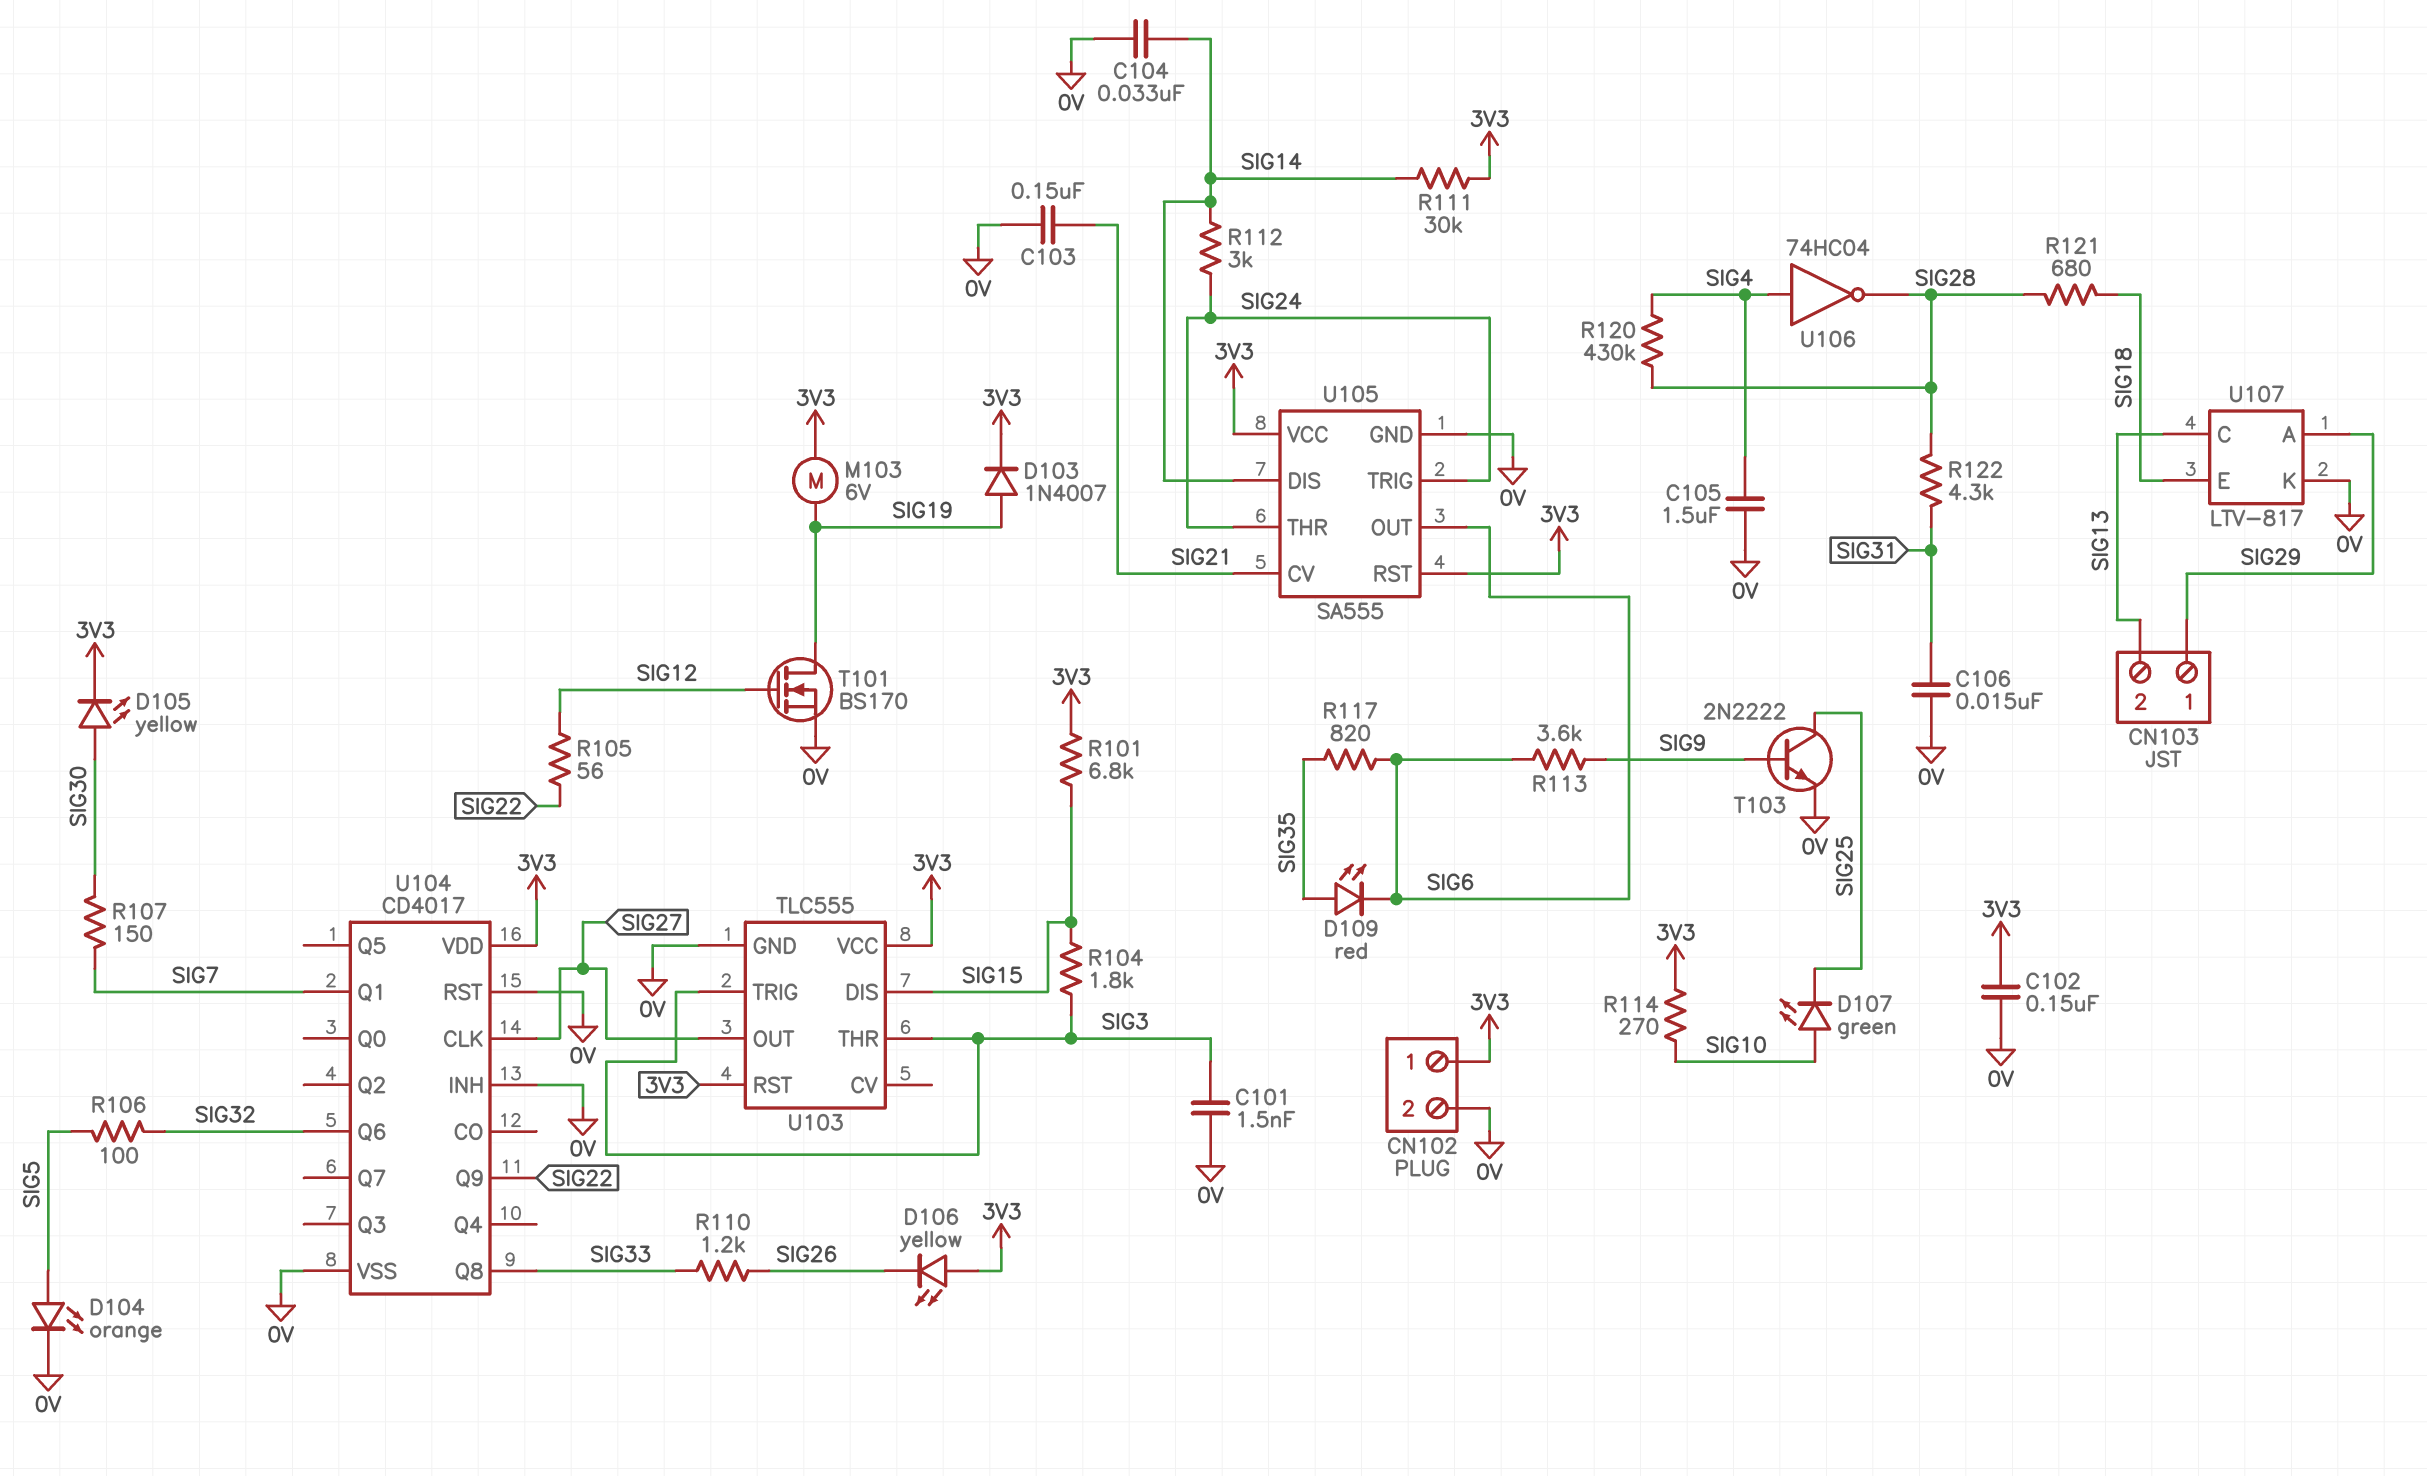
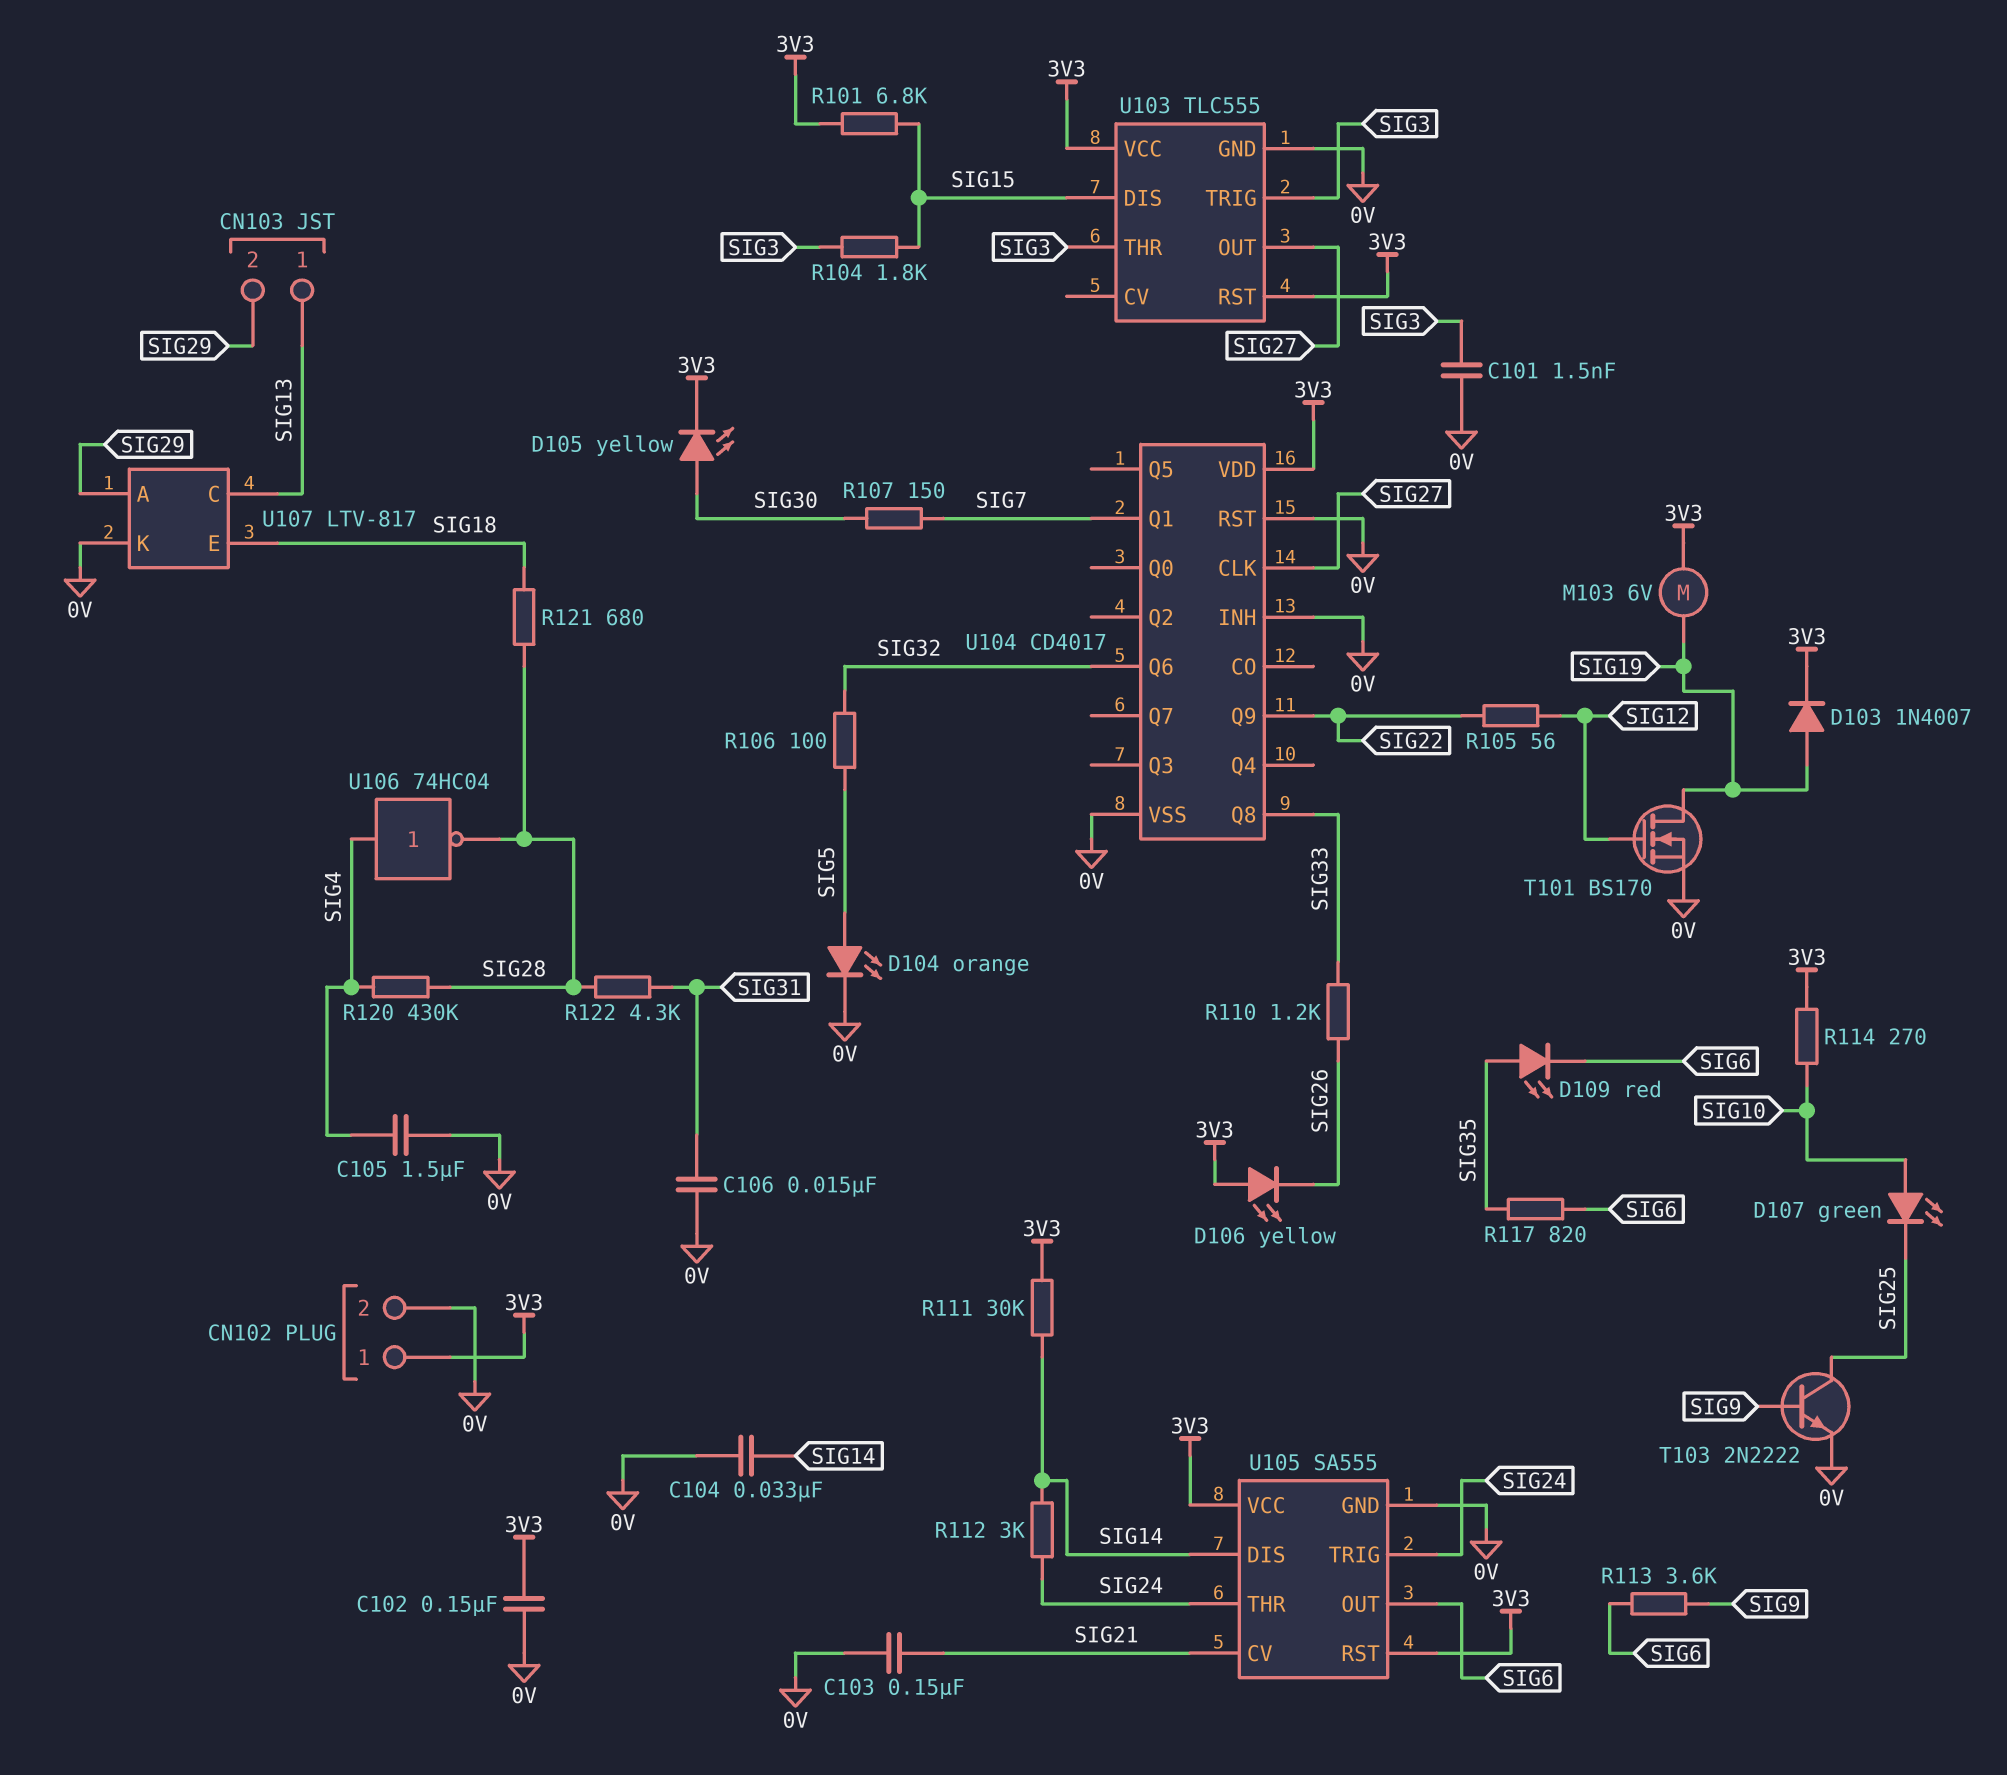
CN103 pin 1: SIG29 -> SIG13
CN103 pin 2: SIG13 -> SIG29

